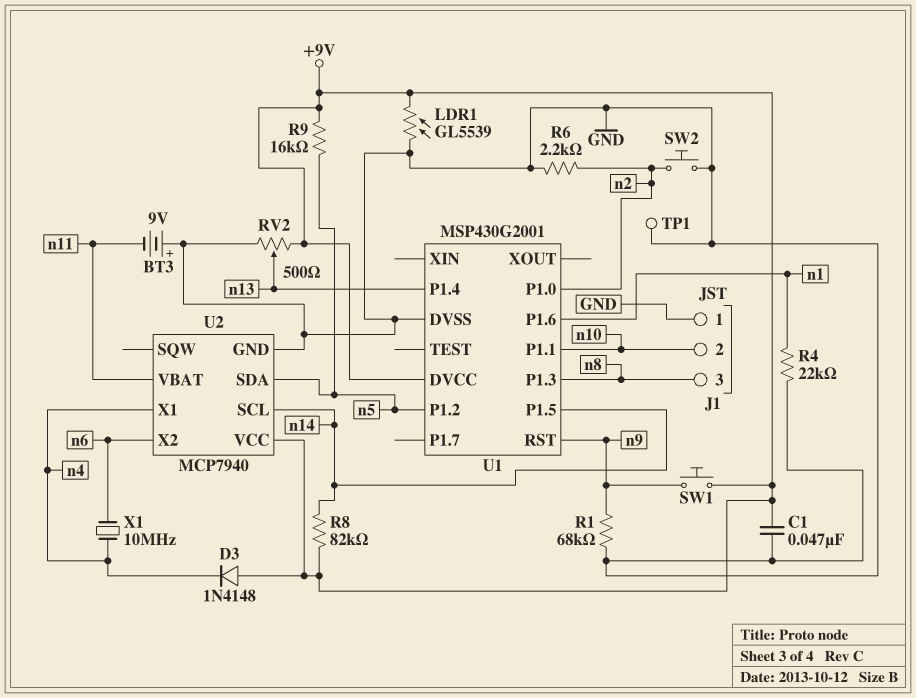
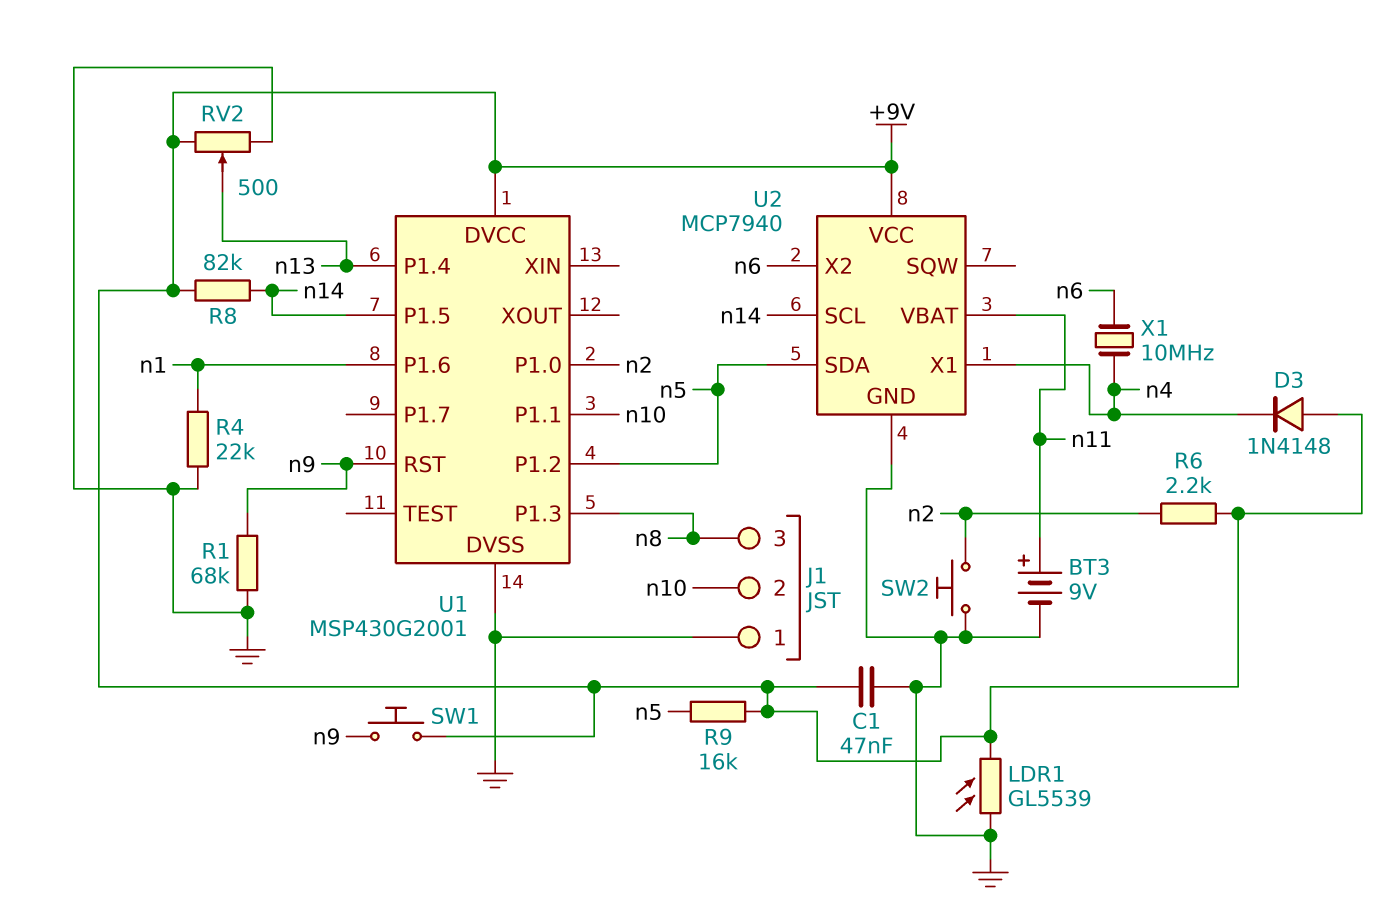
BT3: 9V (plus GND, minus n11) -> 9V (plus n11, minus GND)
R6: 2.2k (GND, n2) -> 2.2k (+9V, n2)
TP1: test point (GND) -> none

